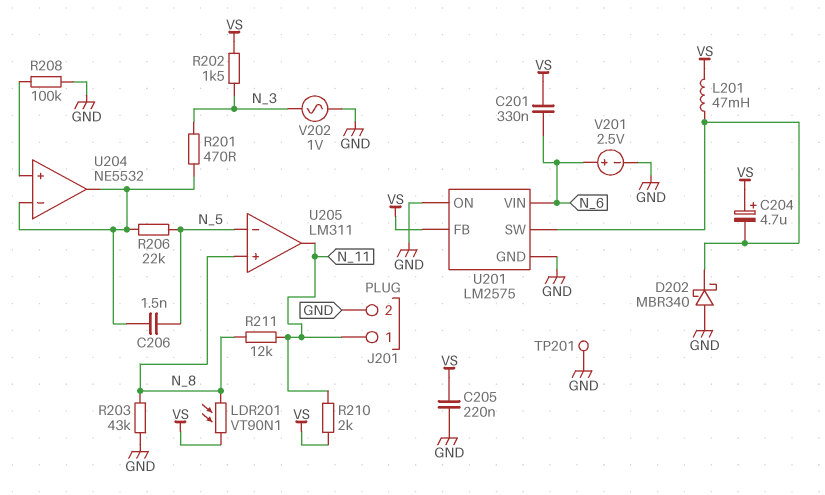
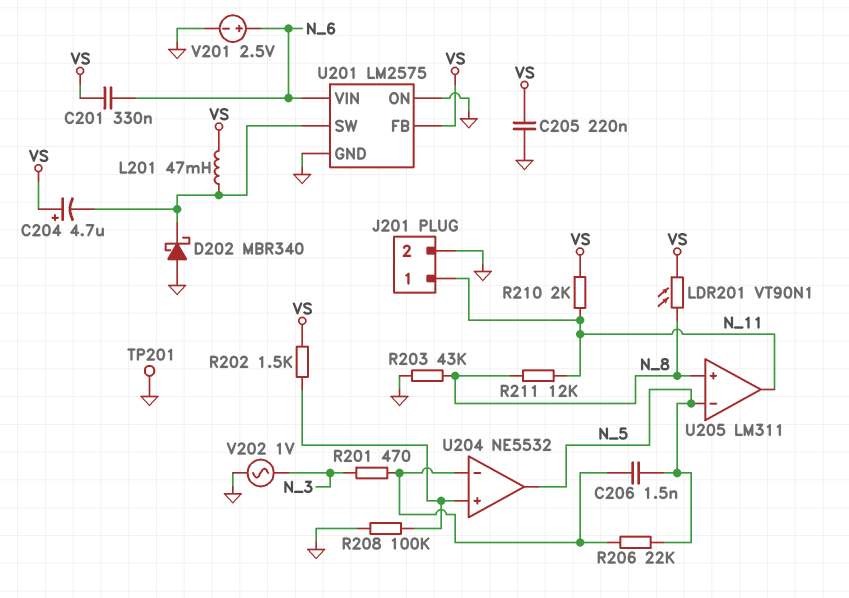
R202: 1.5k (N_3, VS) -> 1.5k (U204/in+, VS)
U204 pin out: U204/in- -> N_5

